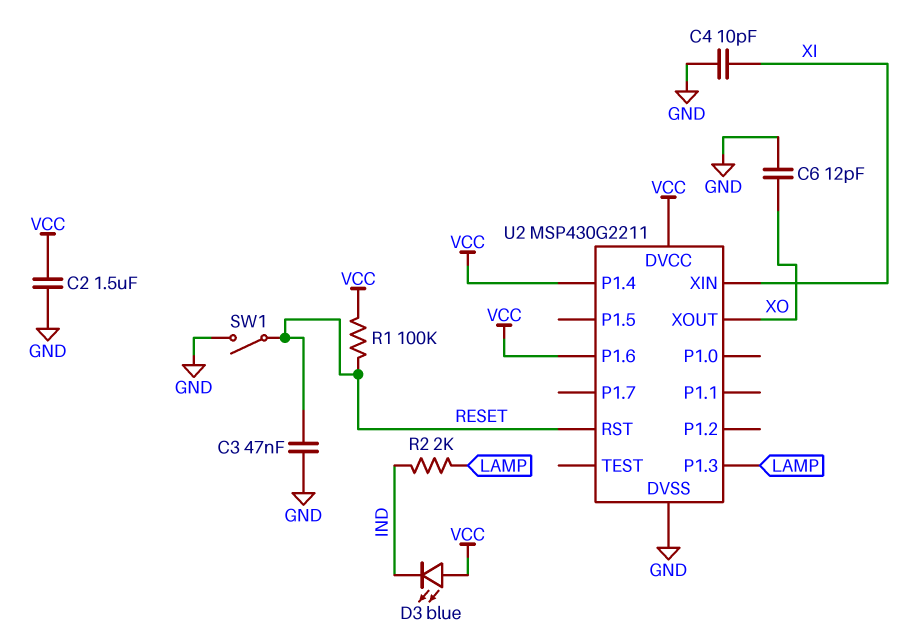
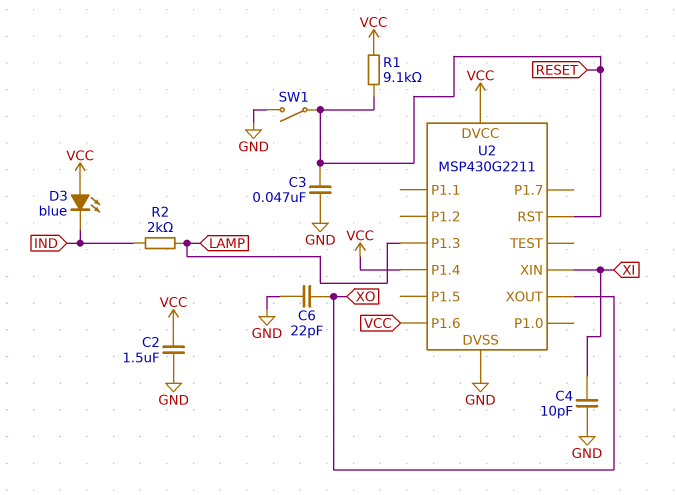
C6: 12pF (GND, XO) -> 22pF (GND, XO)
R1: 100k (RESET, VCC) -> 9.1k (RESET, VCC)

